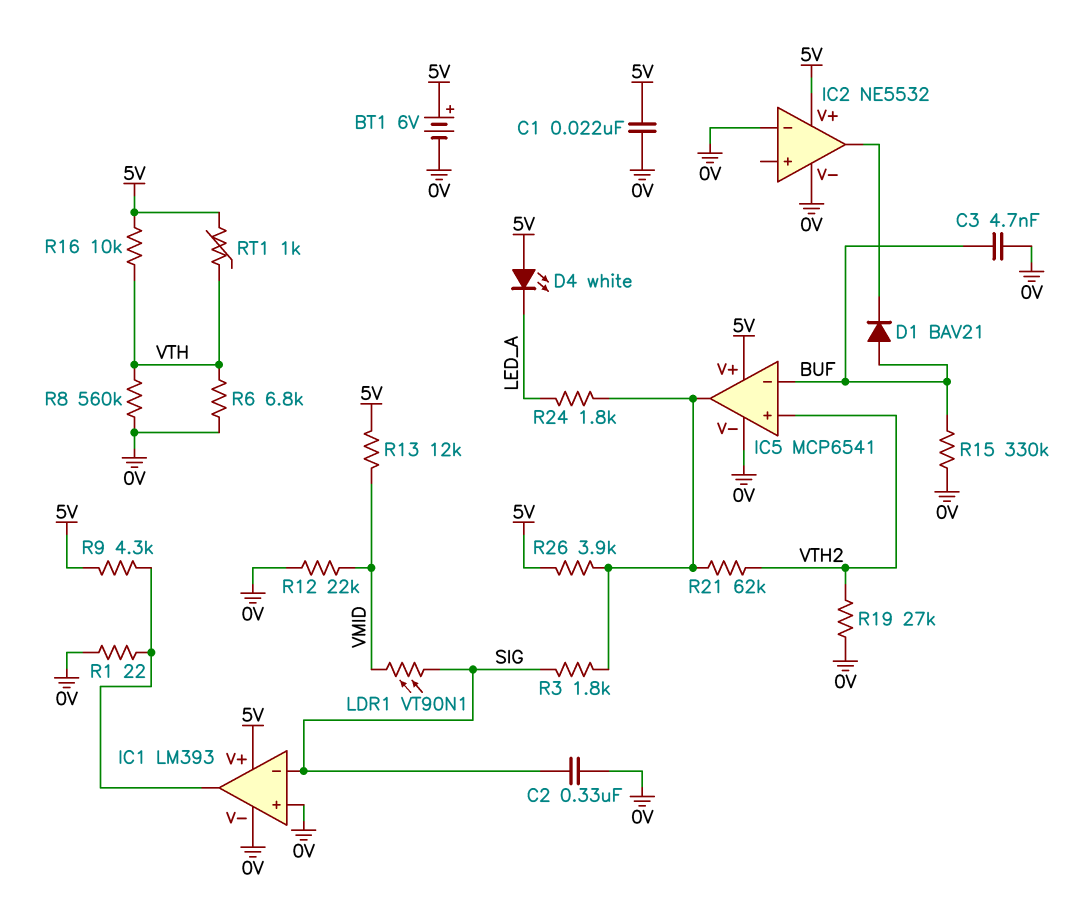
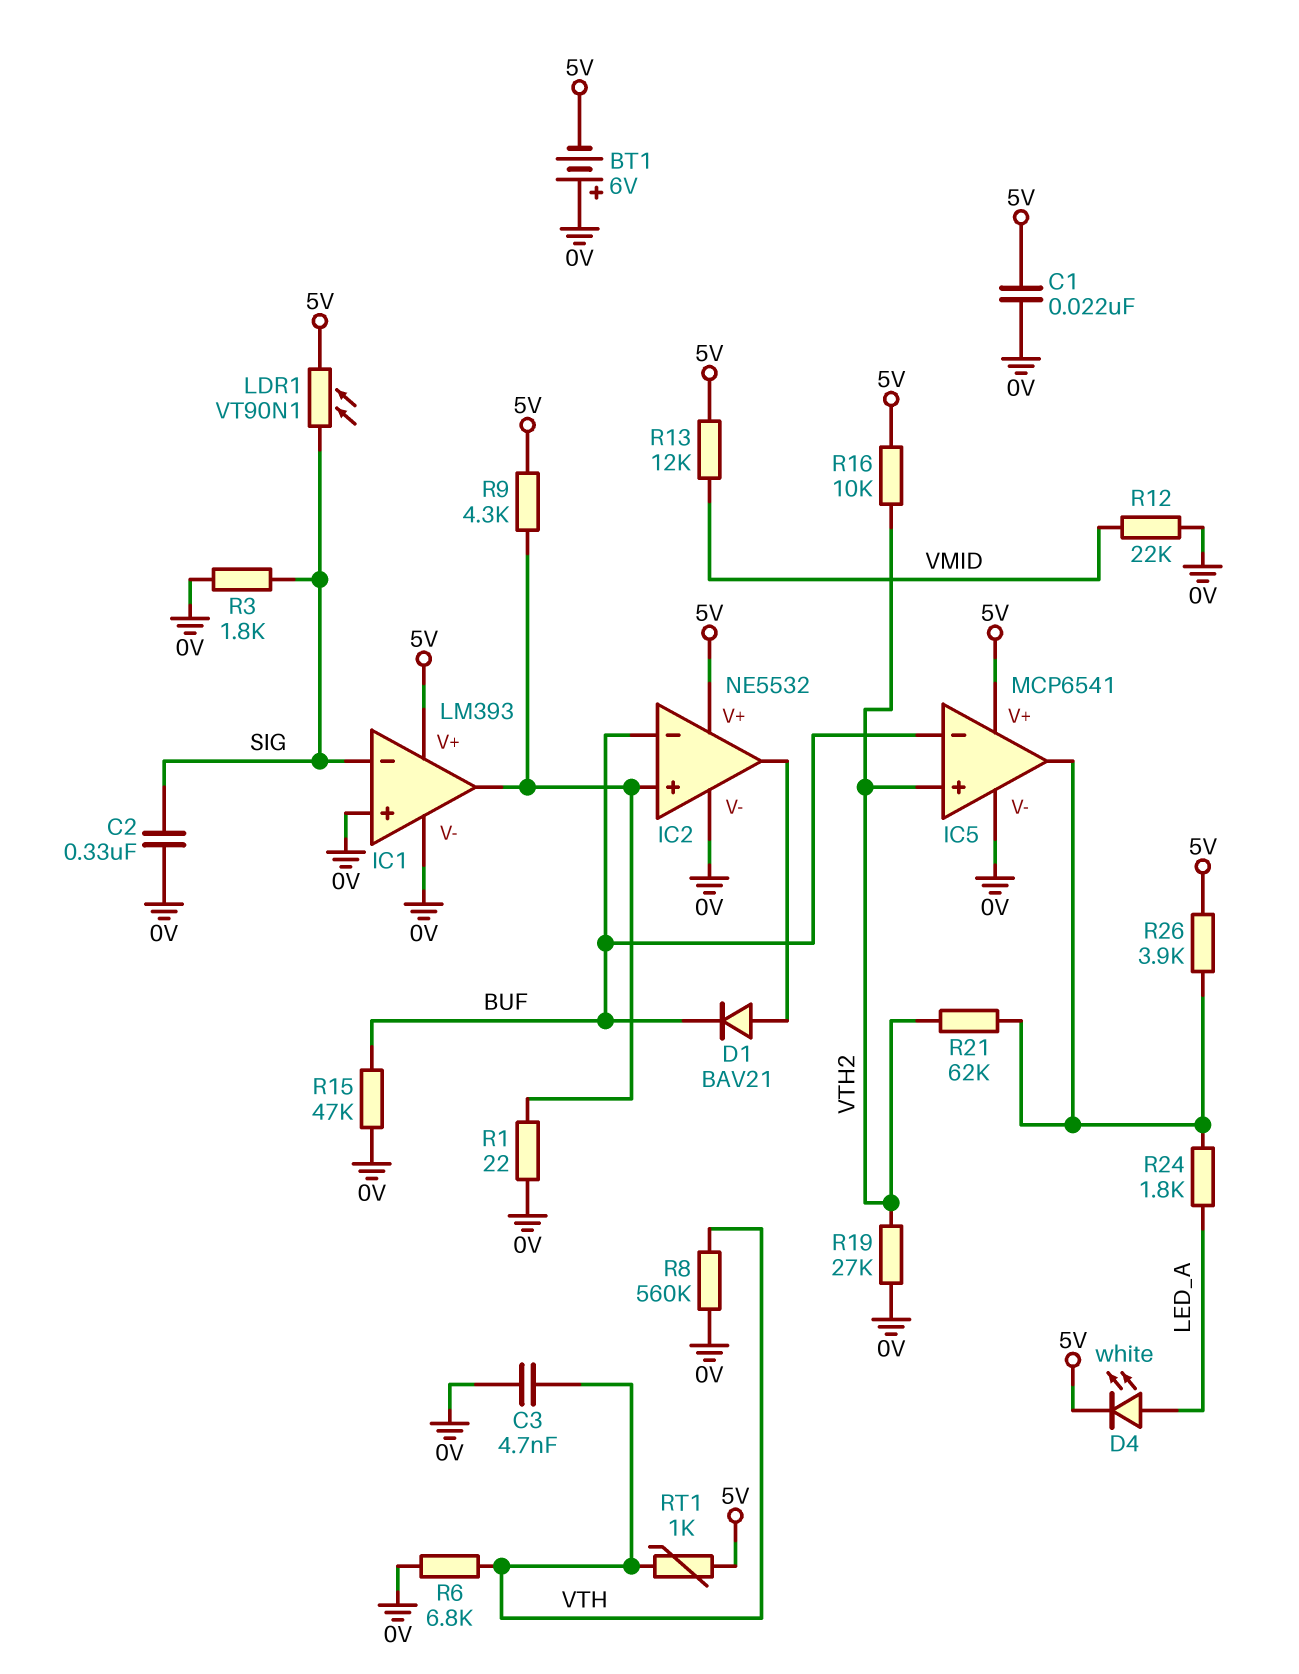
BT1: 6V (plus 5V, minus 0V) -> 6V (plus 0V, minus 5V)
C3: 4.7nF (0V, BUF) -> 4.7nF (0V, VTH)
D1: diode BAV21 (A BUF, K IC2/out) -> diode BAV21 (A IC2/out, K BUF)
D4: LED white (A 5V, K LED_A) -> LED white (A LED_A, K 5V)
IC2 pin in+: none -> IC1/out
IC2 pin in-: 0V -> BUF
LDR1: VT90N1 (SIG, VMID) -> VT90N1 (5V, SIG)
R3: 1.8k (IC5/out, SIG) -> 1.8k (0V, SIG)
R15: 330k (0V, BUF) -> 47k (0V, BUF)
R16: 10k (5V, VTH) -> 10k (5V, VTH2)

